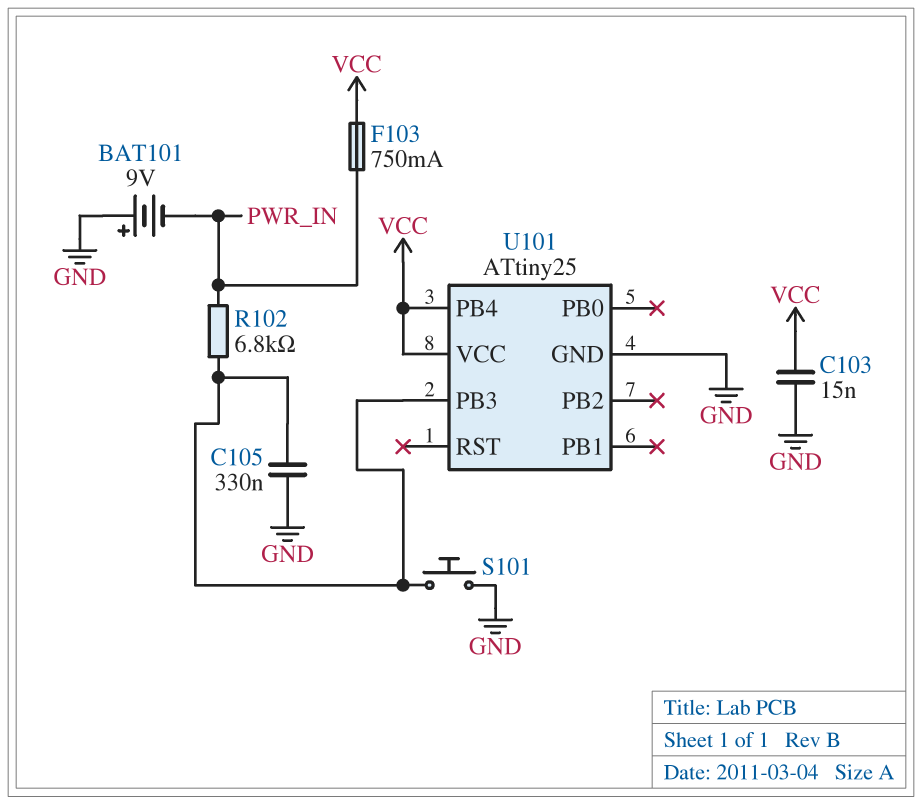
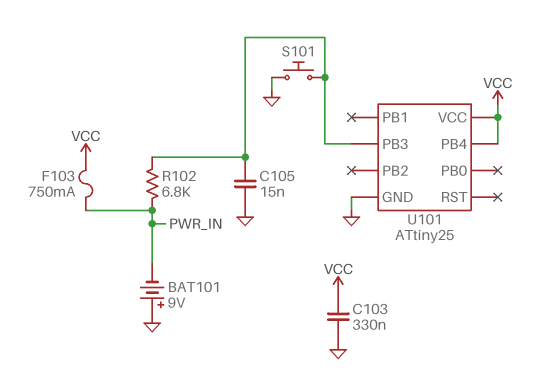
C103: 15nF (GND, VCC) -> 330nF (GND, VCC)
C105: 330nF (GND, U101/PB3) -> 15nF (GND, U101/PB3)

